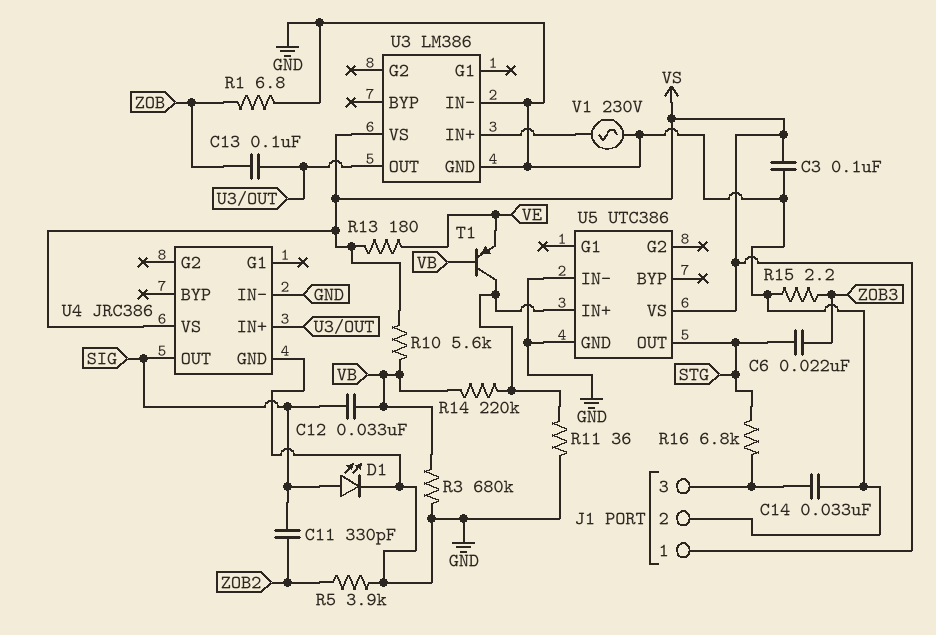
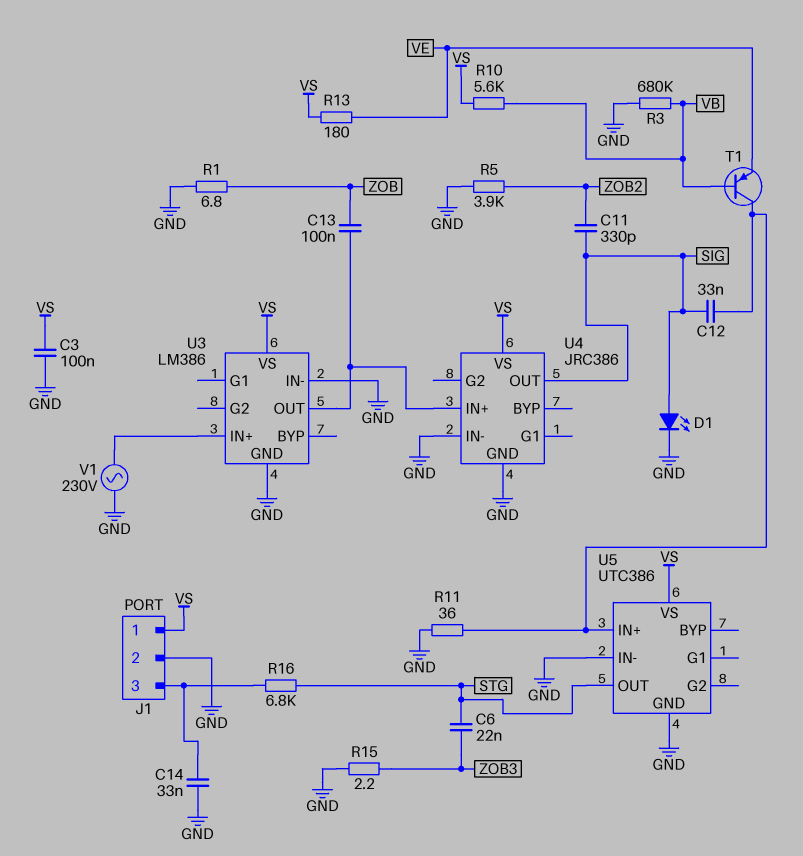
C12: 33nF (SIG, VB) -> 33nF (SIG, U5/IN+)
R14: 220k (U5/IN+, VB) -> none

